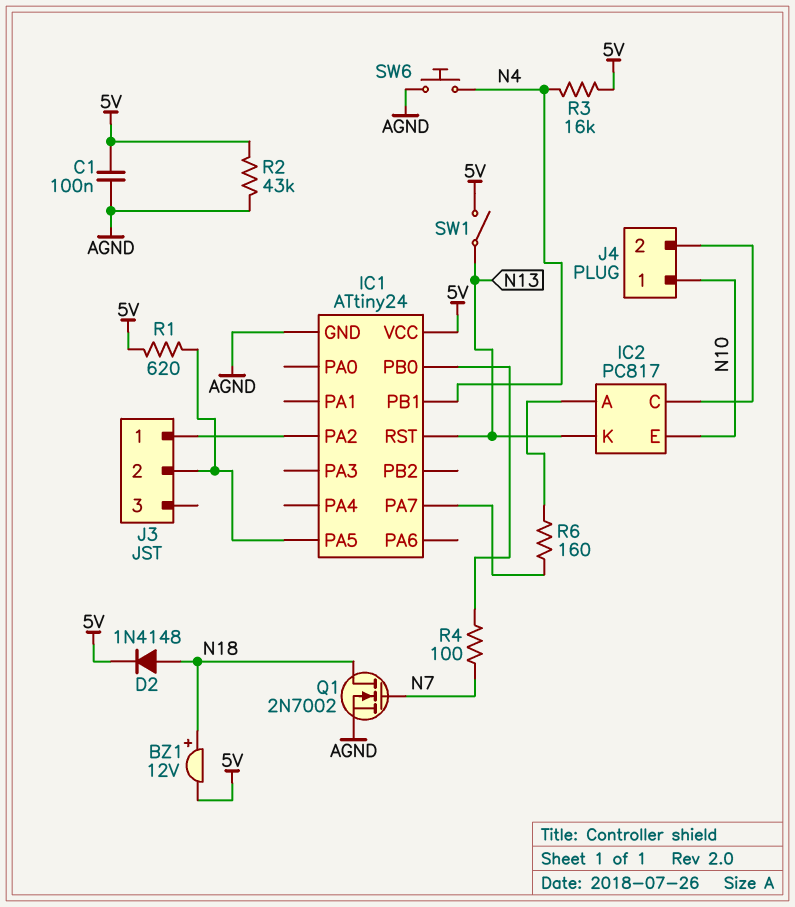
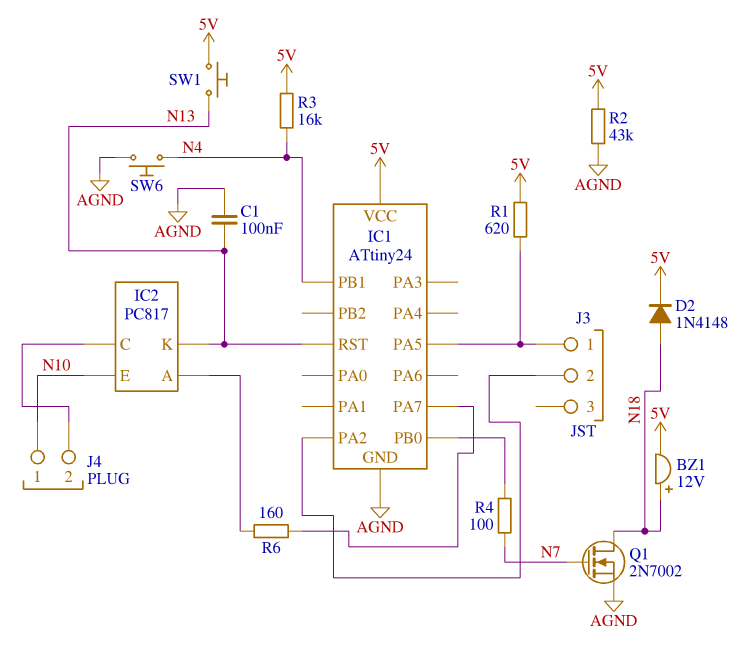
C1: 100nF (5V, AGND) -> 100nF (AGND, N13)
J3 pin 1: IC1/PA2 -> IC1/PA5
J3 pin 2: IC1/PA5 -> IC1/PA2
SW1: switch (5V, N13) -> button (5V, N13)

